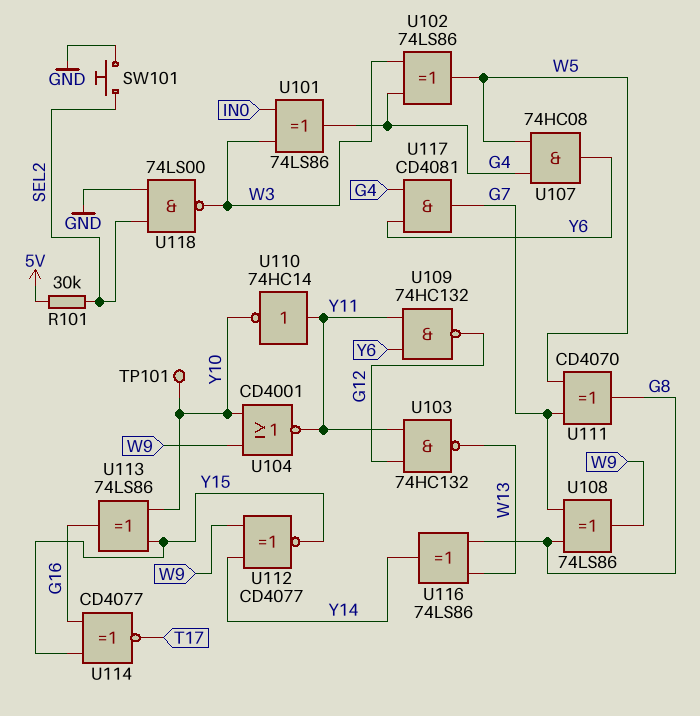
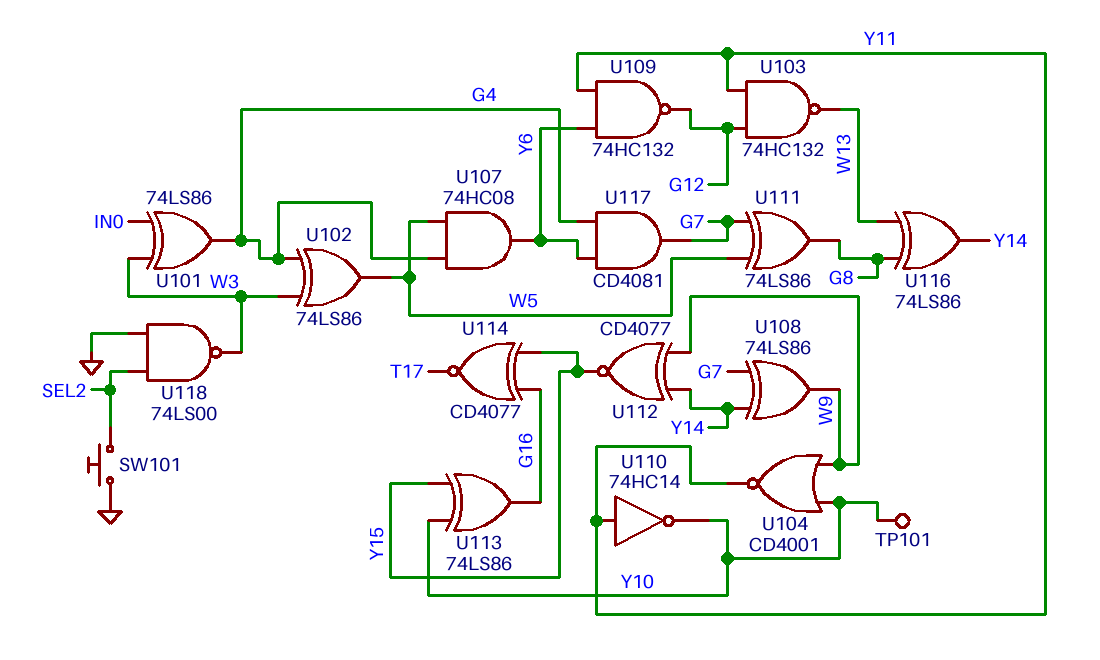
R101: 30k (5V, SEL2) -> none
U108: XOR 74LS86 (in G7, in G8, out W9) -> XOR 74LS86 (in G7, in Y14, out W9)
U111: XOR CD4070 (in G7, in W5, out G8) -> XOR 74LS86 (in G7, in W5, out G8)

